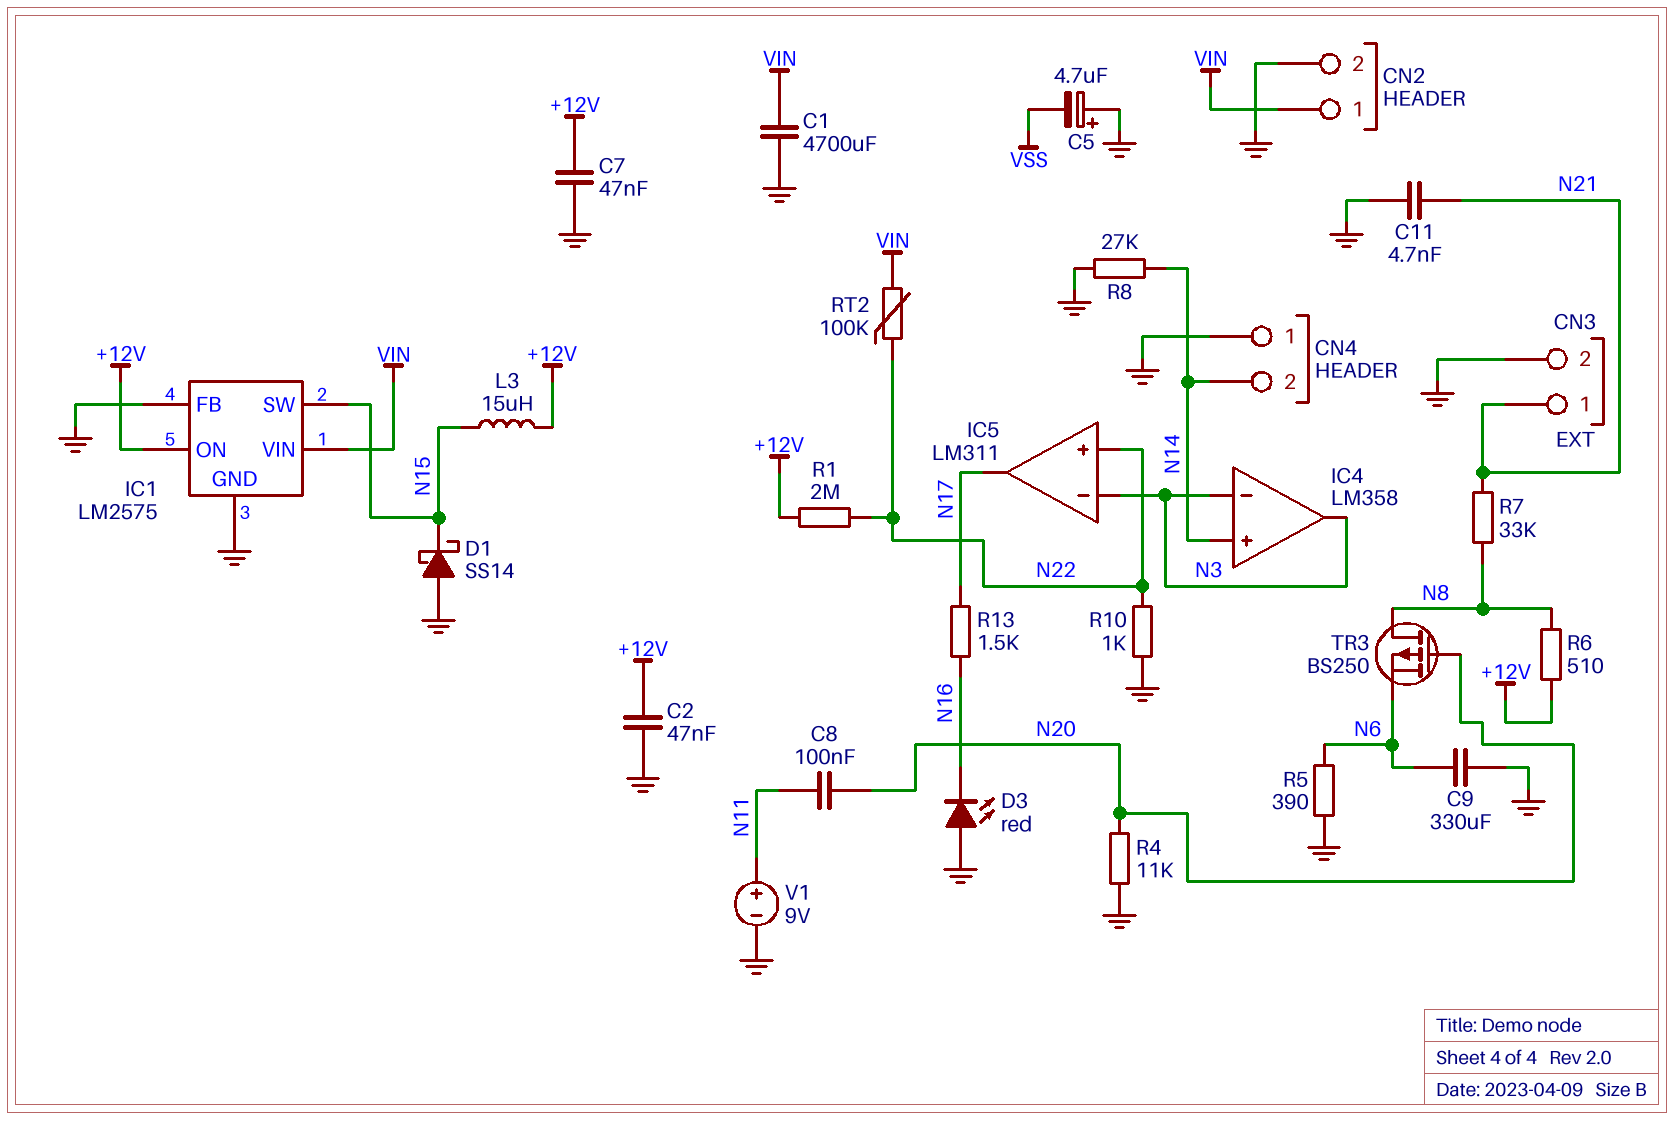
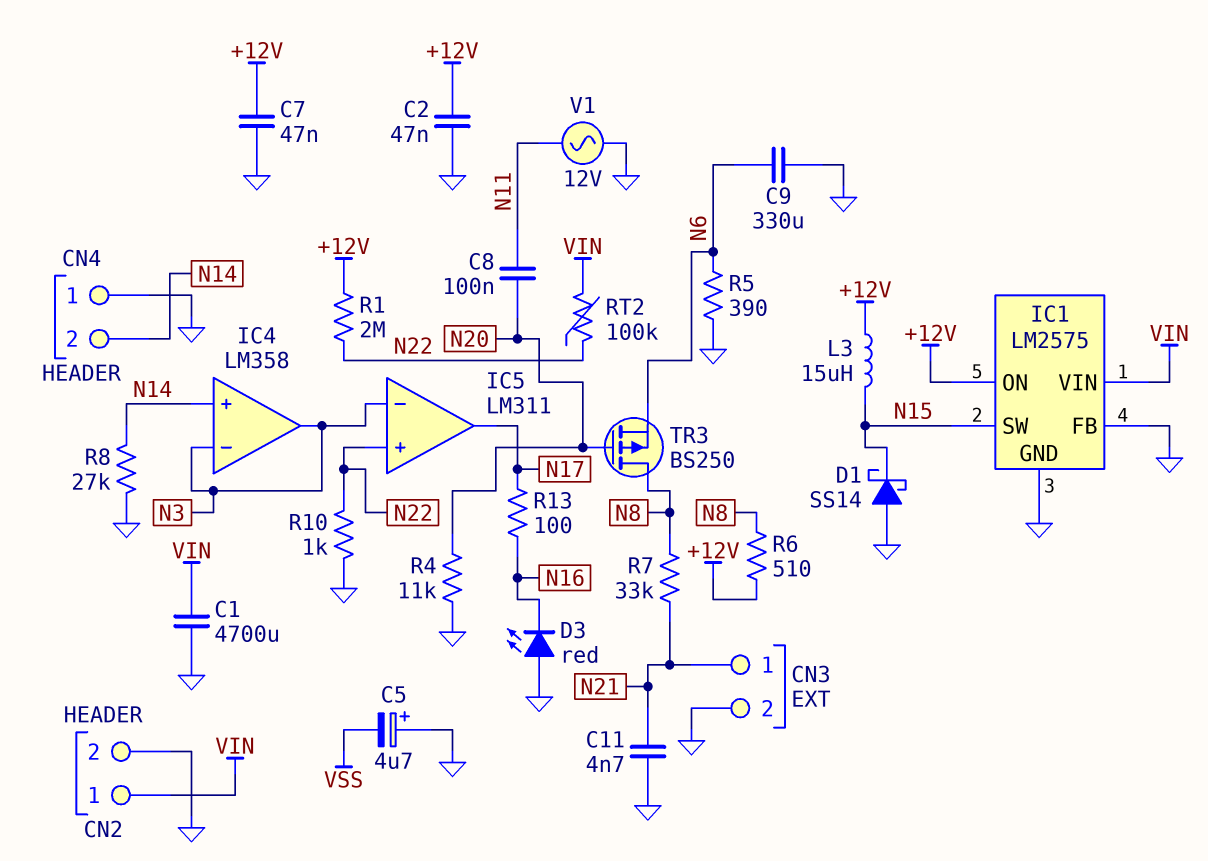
R13: 1.5k (N16, N17) -> 100 (N16, N17)
V1: 9V (plus N11, minus GND) -> AC 12V (GND, N11)

